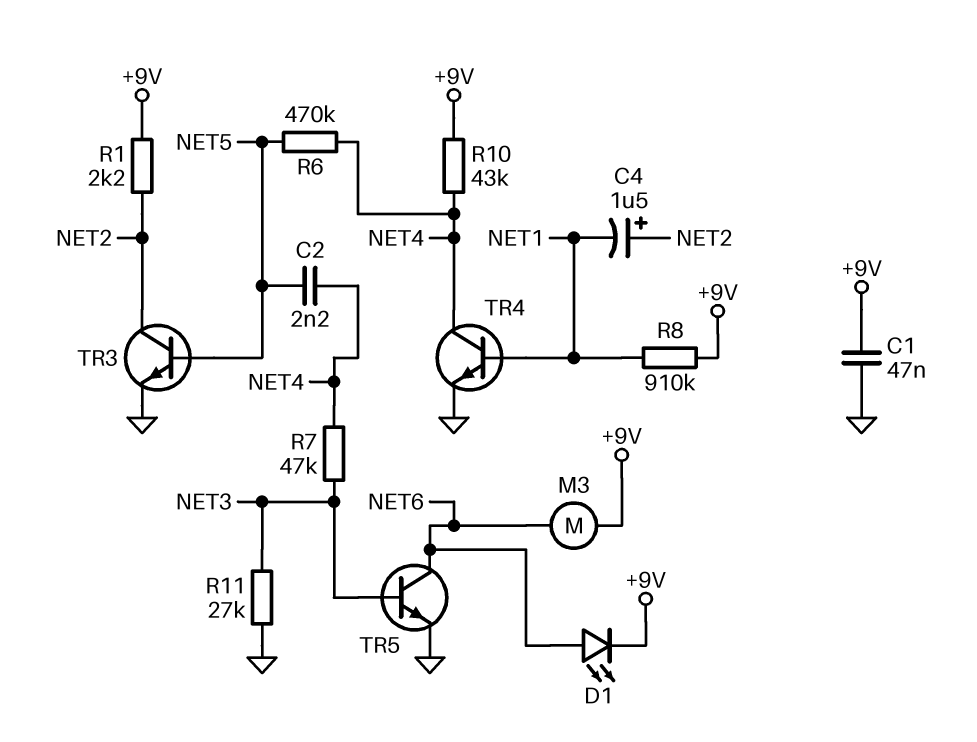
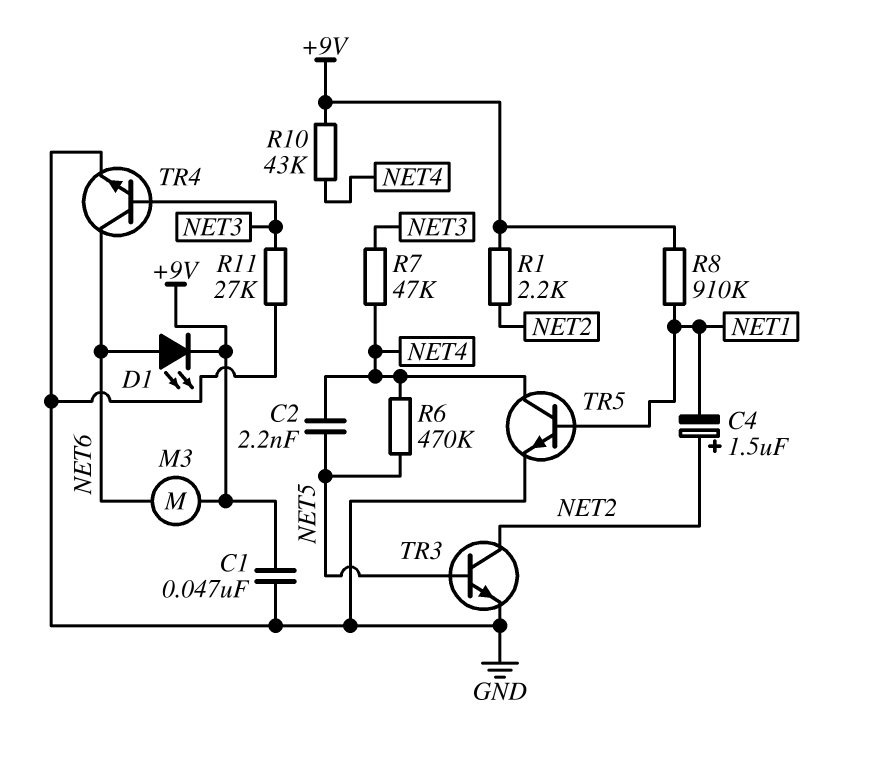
TR4: NPN (B NET1, C NET4, E GND) -> NPN (B NET3, C NET6, E GND)
TR5: NPN (B NET3, C NET6, E GND) -> NPN (B NET1, C NET4, E GND)

